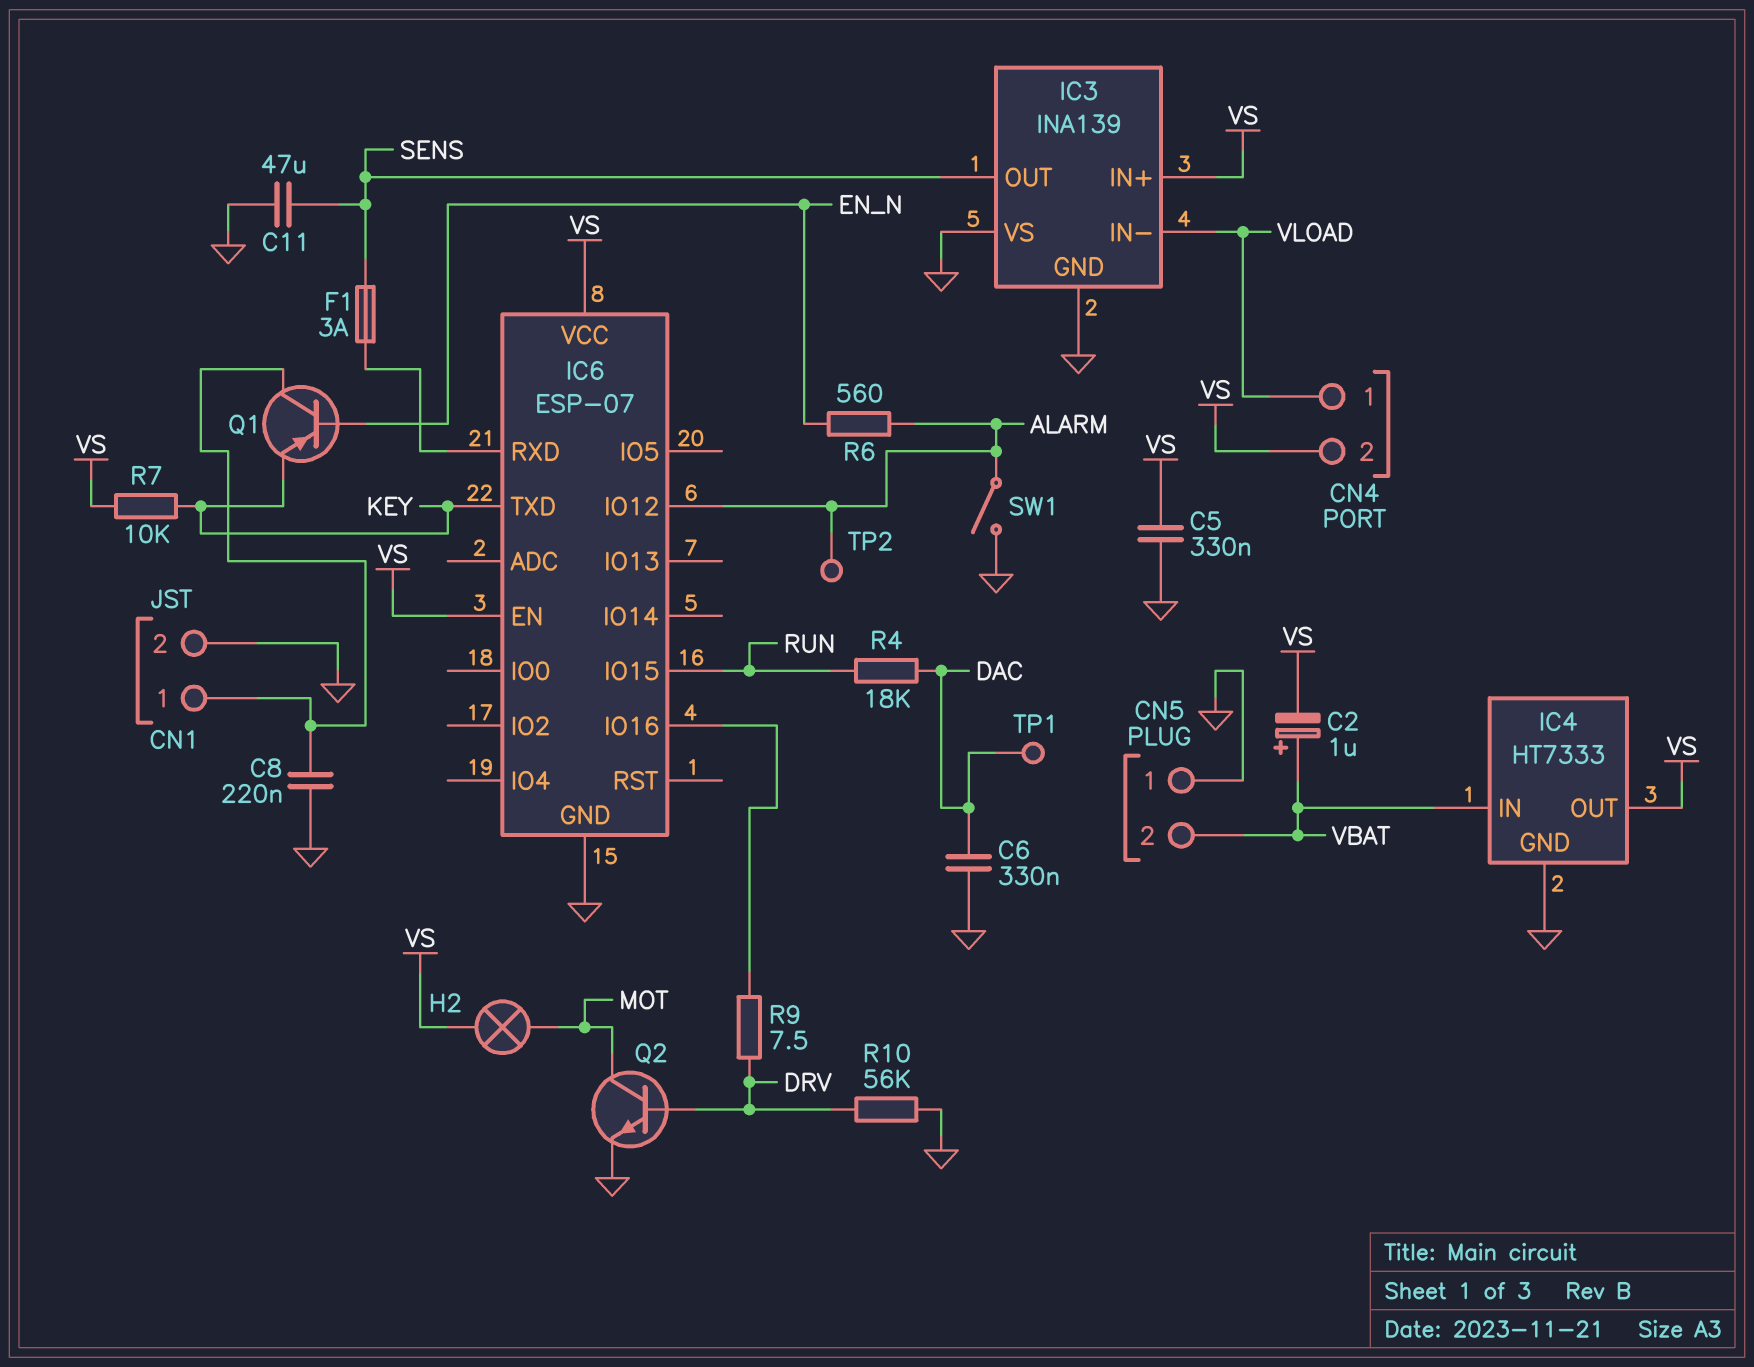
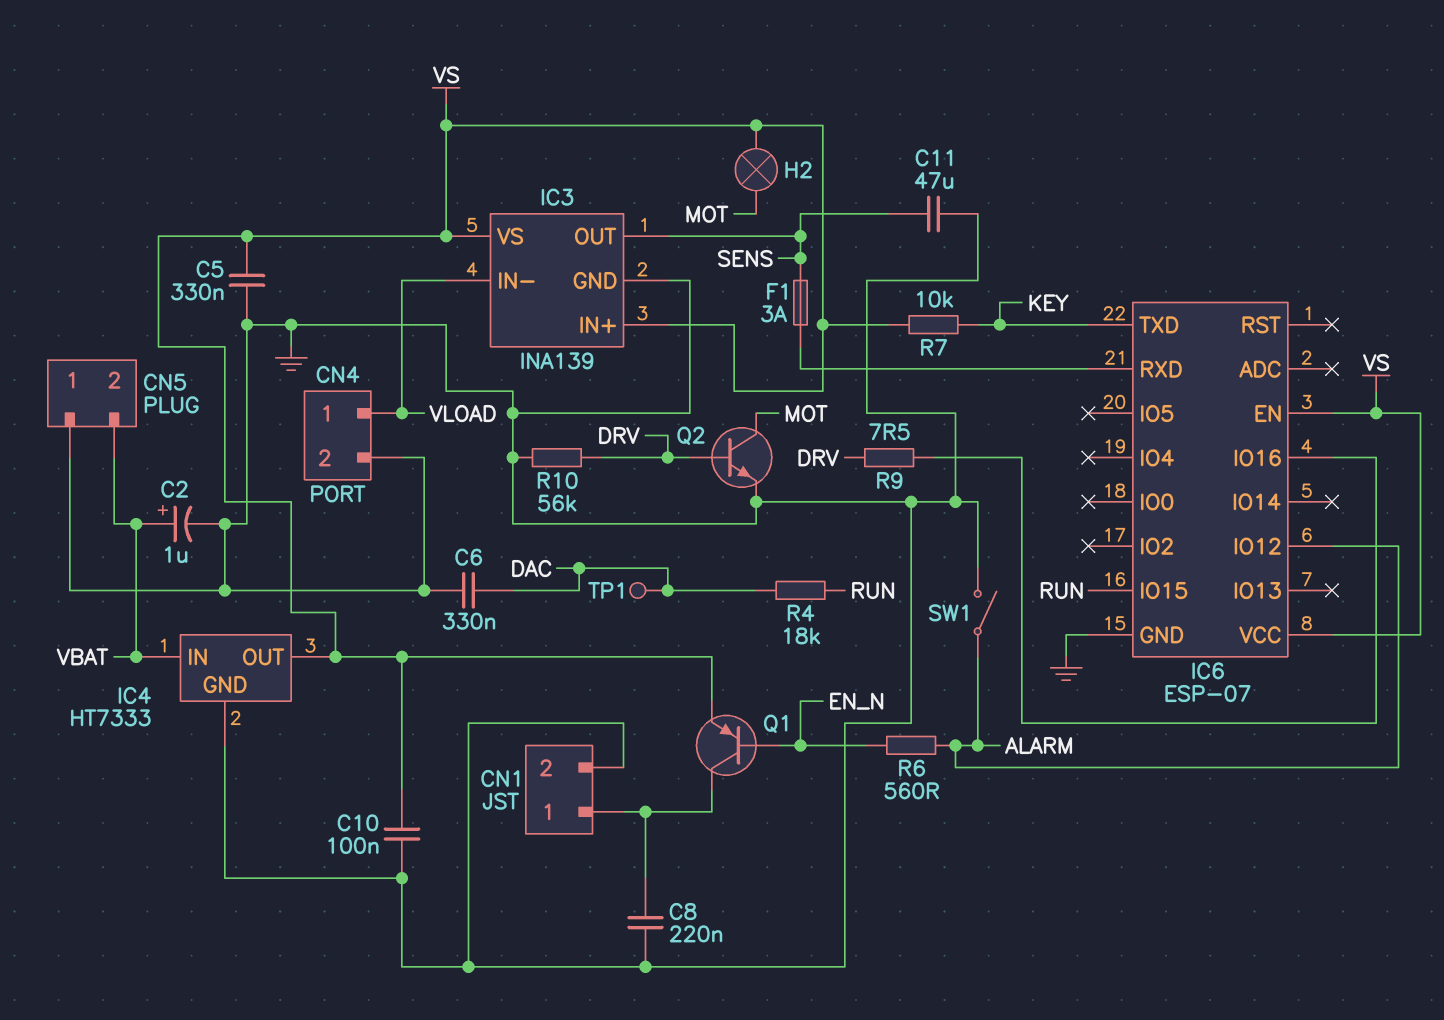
C2: 1uF (plus VBAT, minus VS) -> 1uF (plus VBAT, minus GND)
C10: none -> 100nF (GND, VS)
CN4 pin 2: VS -> GND
IC3 pin VS: GND -> VS
Q1: PNP (B EN_N, C CN1/1, E KEY) -> PNP (B EN_N, C CN1/1, E VS)
TP2: test point (ALARM) -> none

